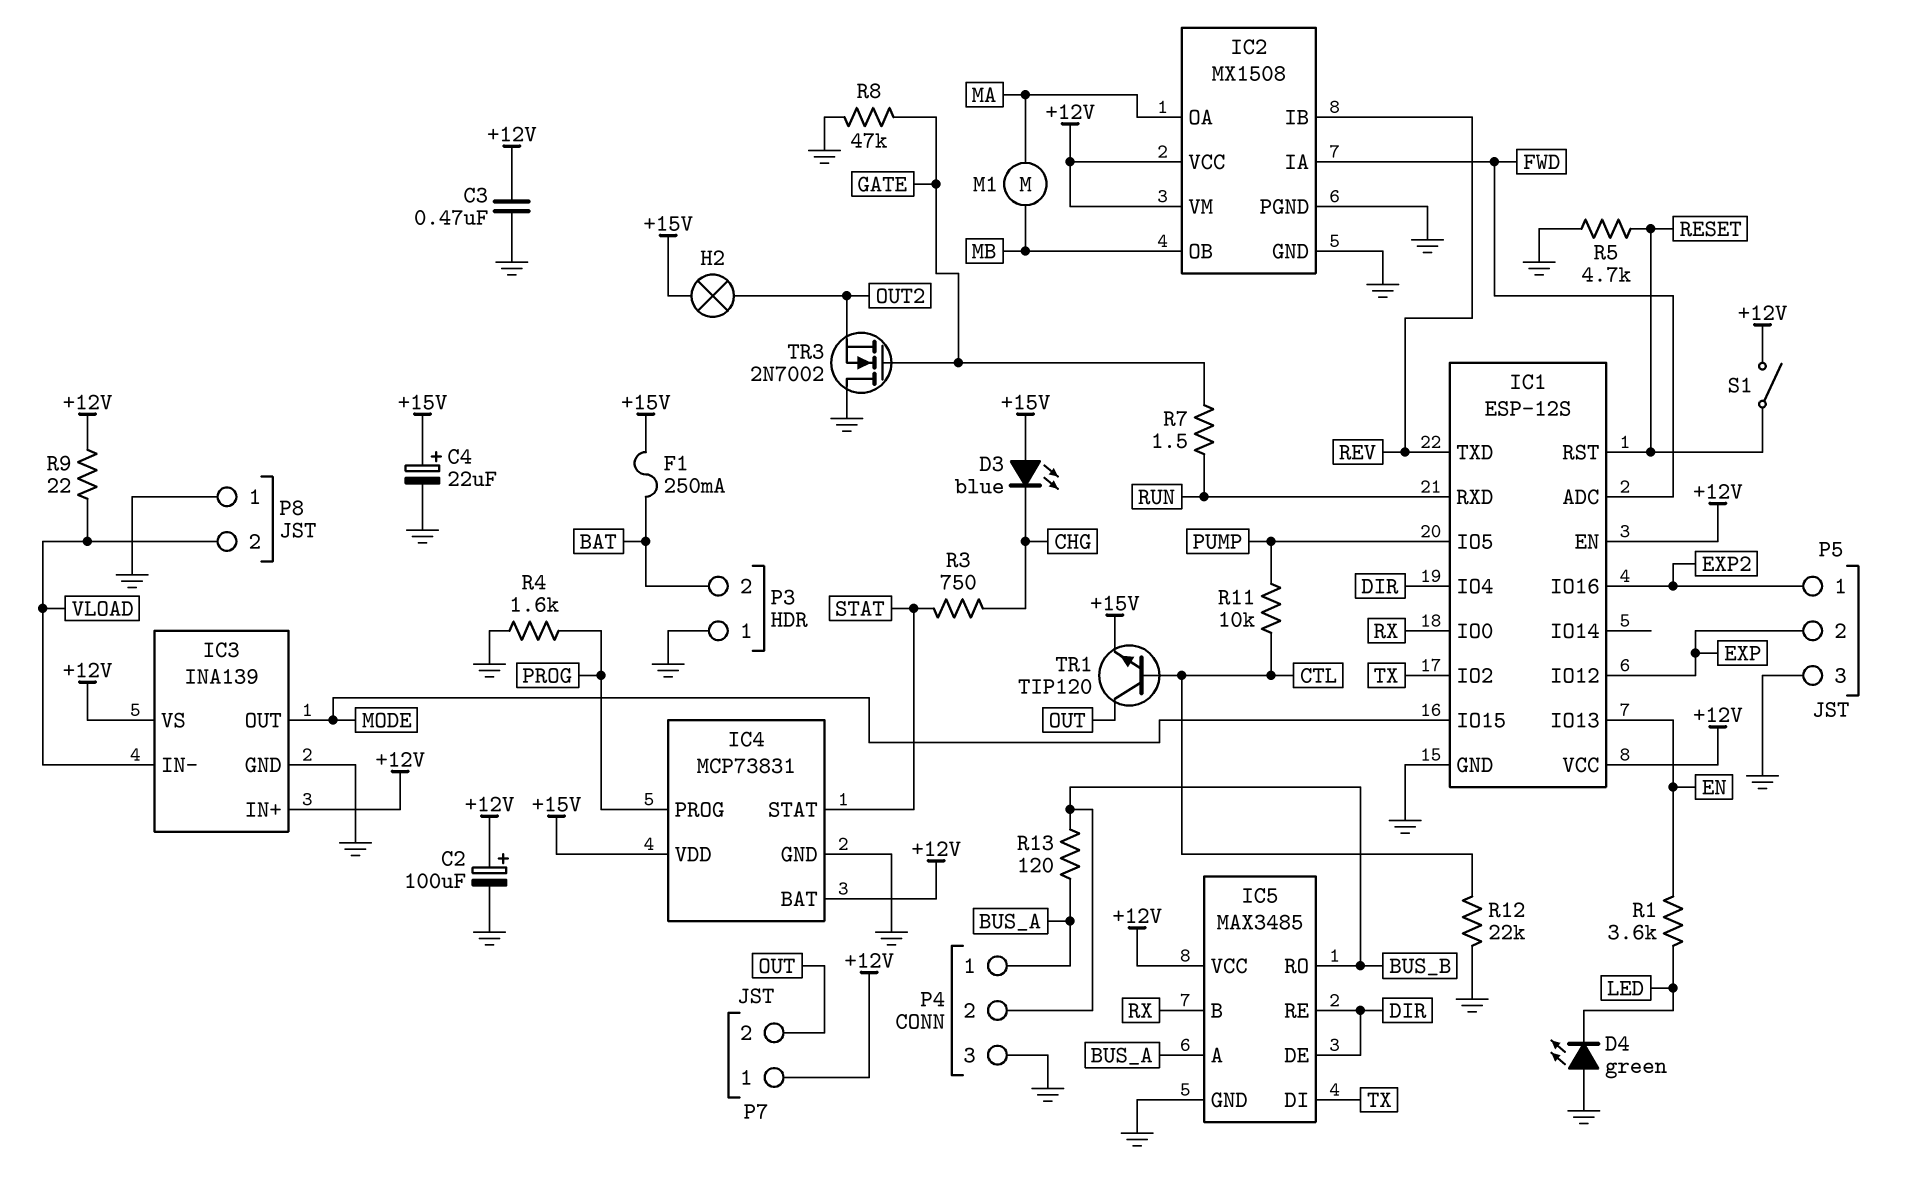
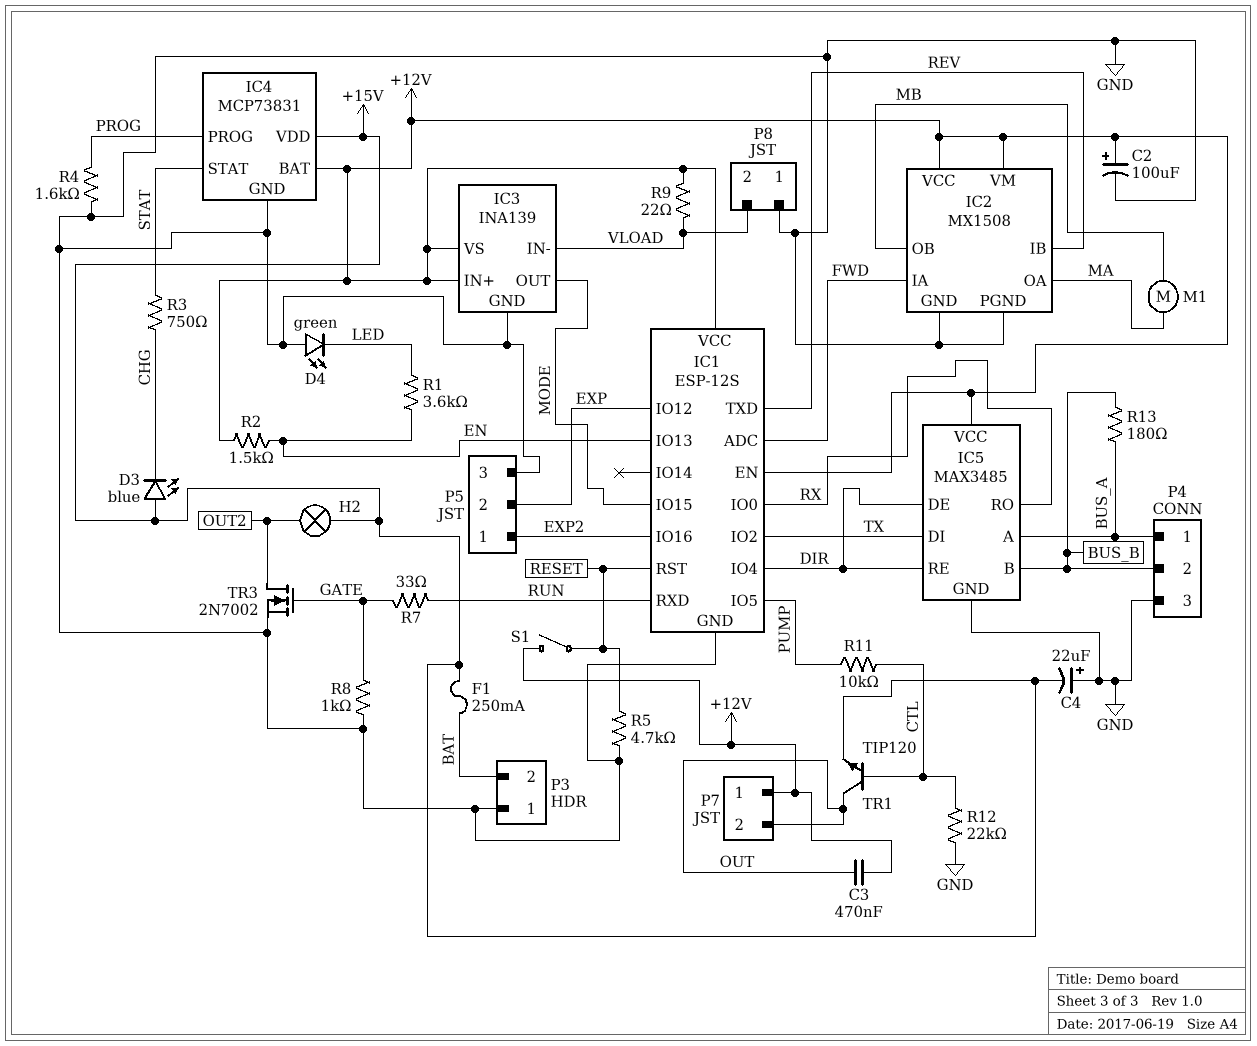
C3: 470nF (+12V, GND) -> 470nF (+12V, OUT)
C4: 22uF (plus +15V, minus GND) -> 22uF (plus GND, minus +15V)
IC5 pin B: RX -> BUS_B
IC5 pin RO: BUS_B -> RX
R2: none -> 1.5k (+12V, EN)
R7: 1.5 (GATE, RUN) -> 33 (GATE, RUN)
R8: 47k (GATE, GND) -> 1k (GATE, GND)
R13: 120 (BUS_A, BUS_B) -> 180 (BUS_A, BUS_B)
TR3: NMOS 2N7002 (G GATE, D GND, S OUT2) -> NMOS 2N7002 (G GATE, D OUT2, S GND)

